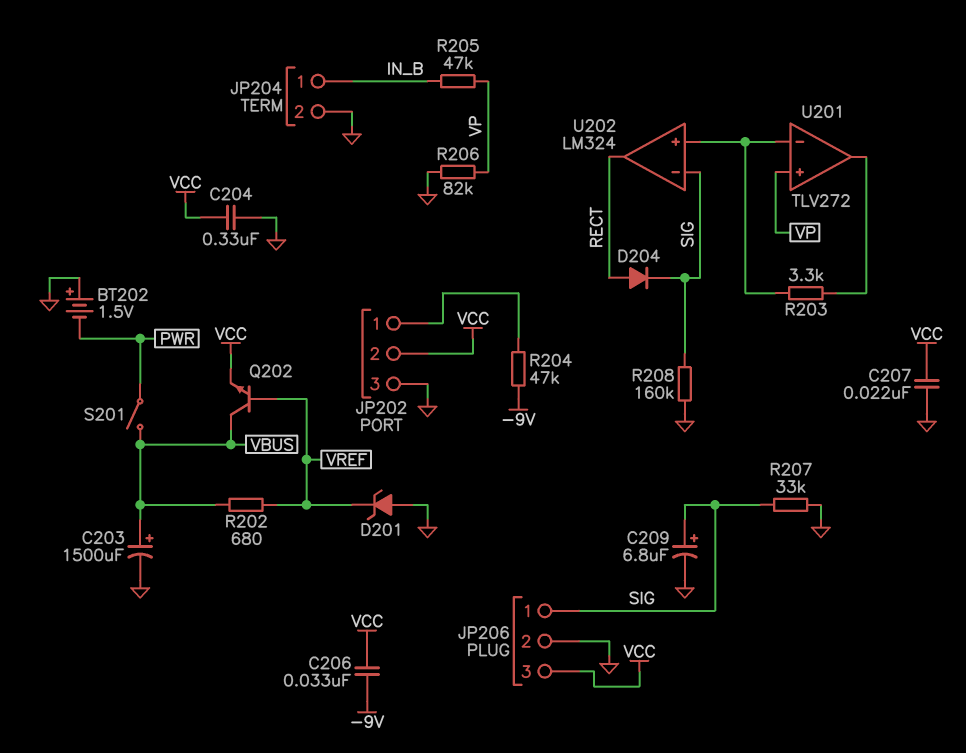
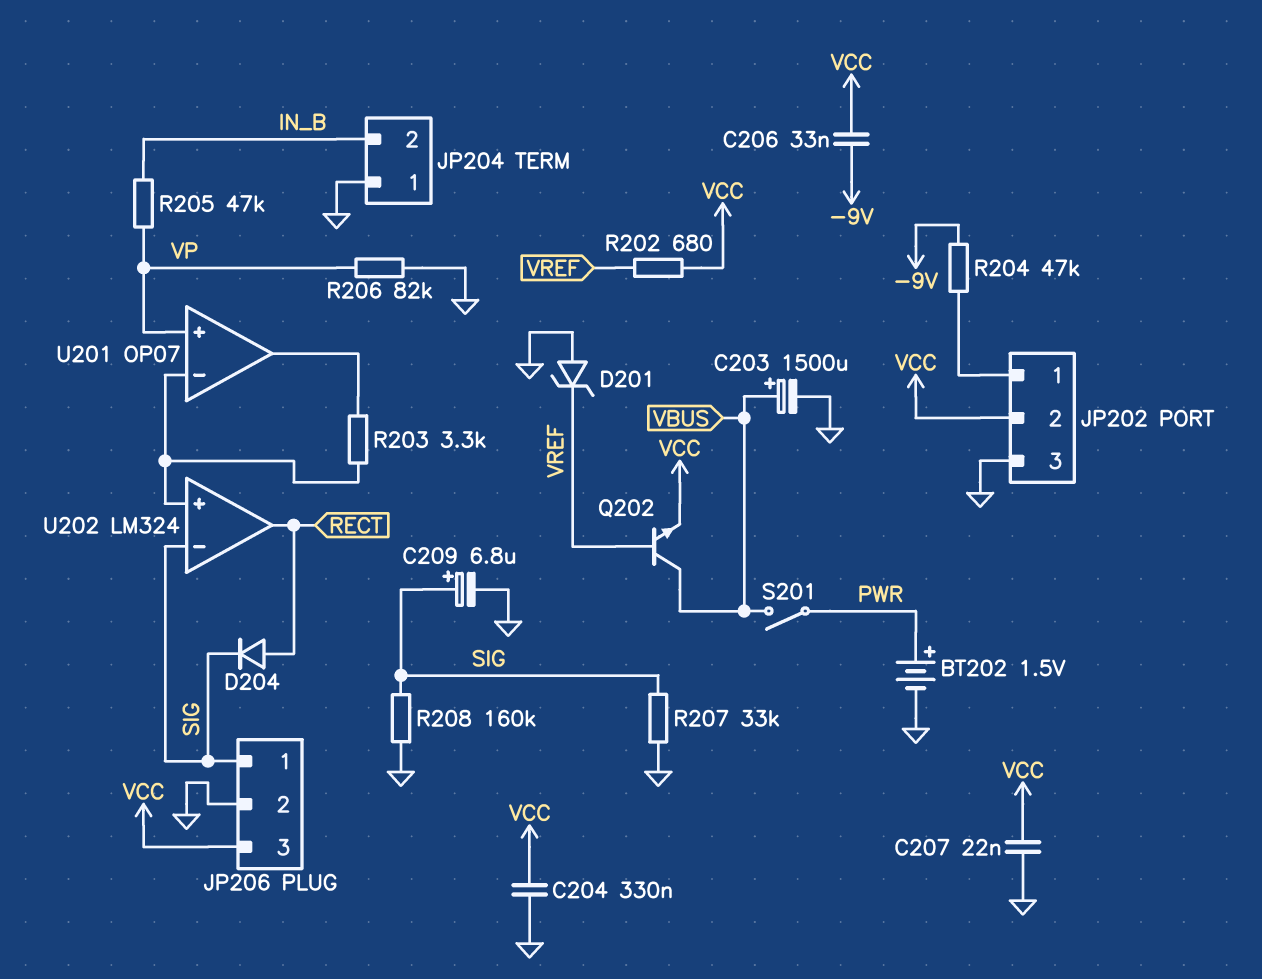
BT202: 1.5V (plus GND, minus PWR) -> 1.5V (plus PWR, minus GND)
JP204 pin 1: IN_B -> GND
JP204 pin 2: GND -> IN_B
R202: 680 (VBUS, VREF) -> 680 (VCC, VREF)
U201: TLV272 -> OP07

